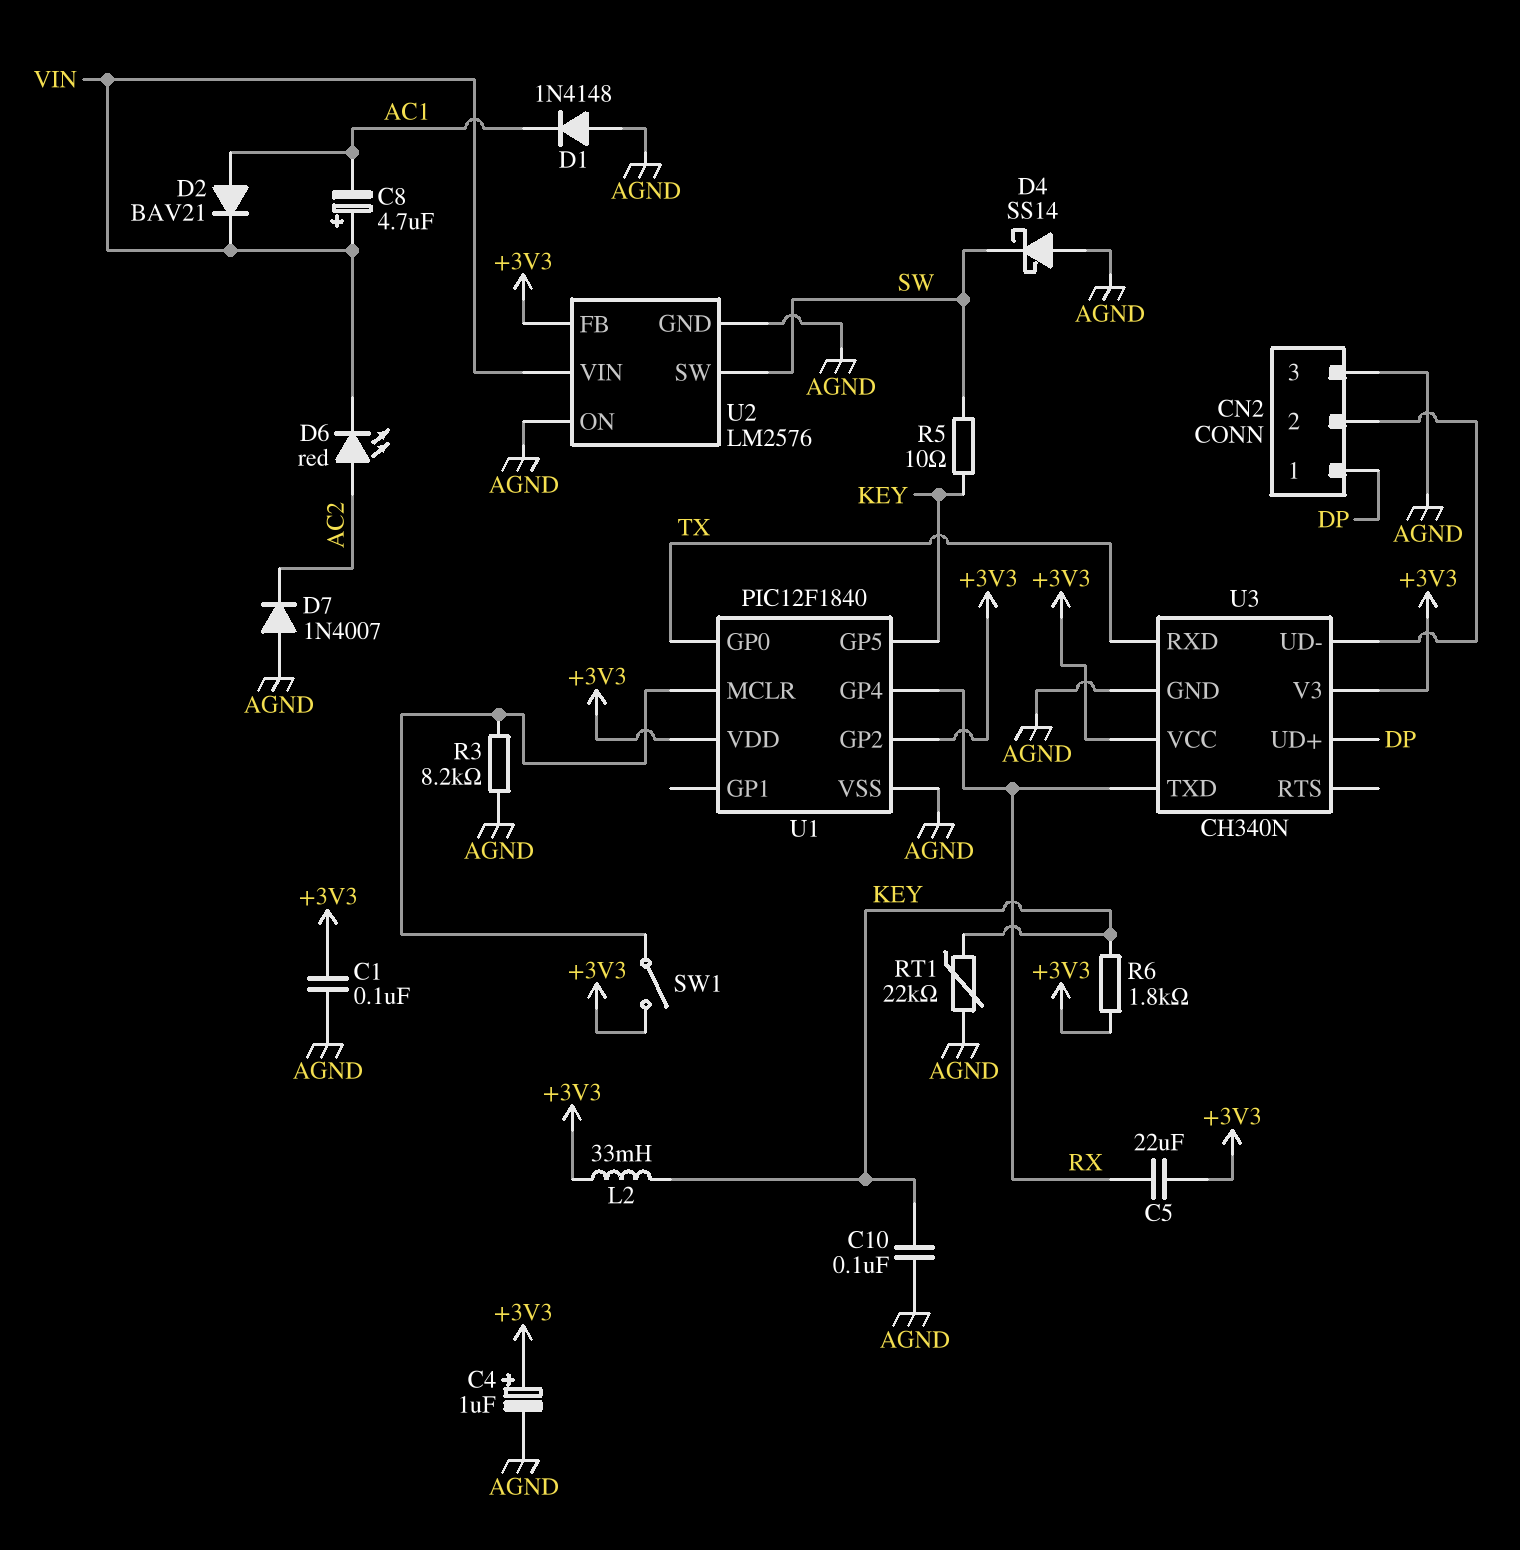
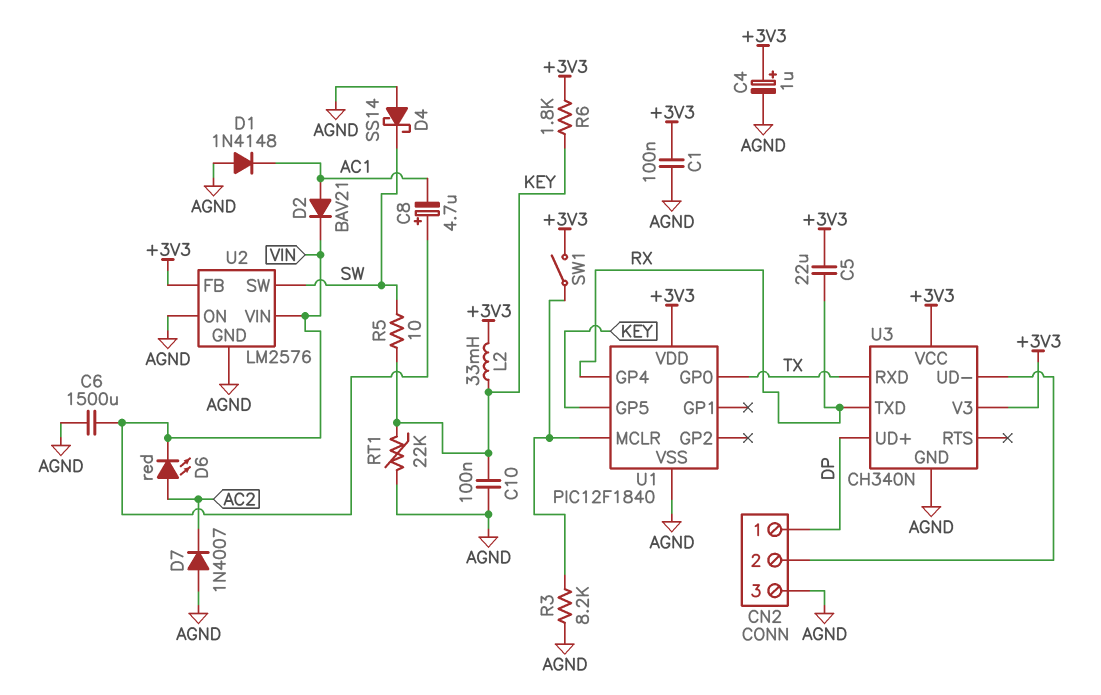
C6: none -> 1500uF (AGND, VIN)
U1 pin GP2: +3V3 -> none

